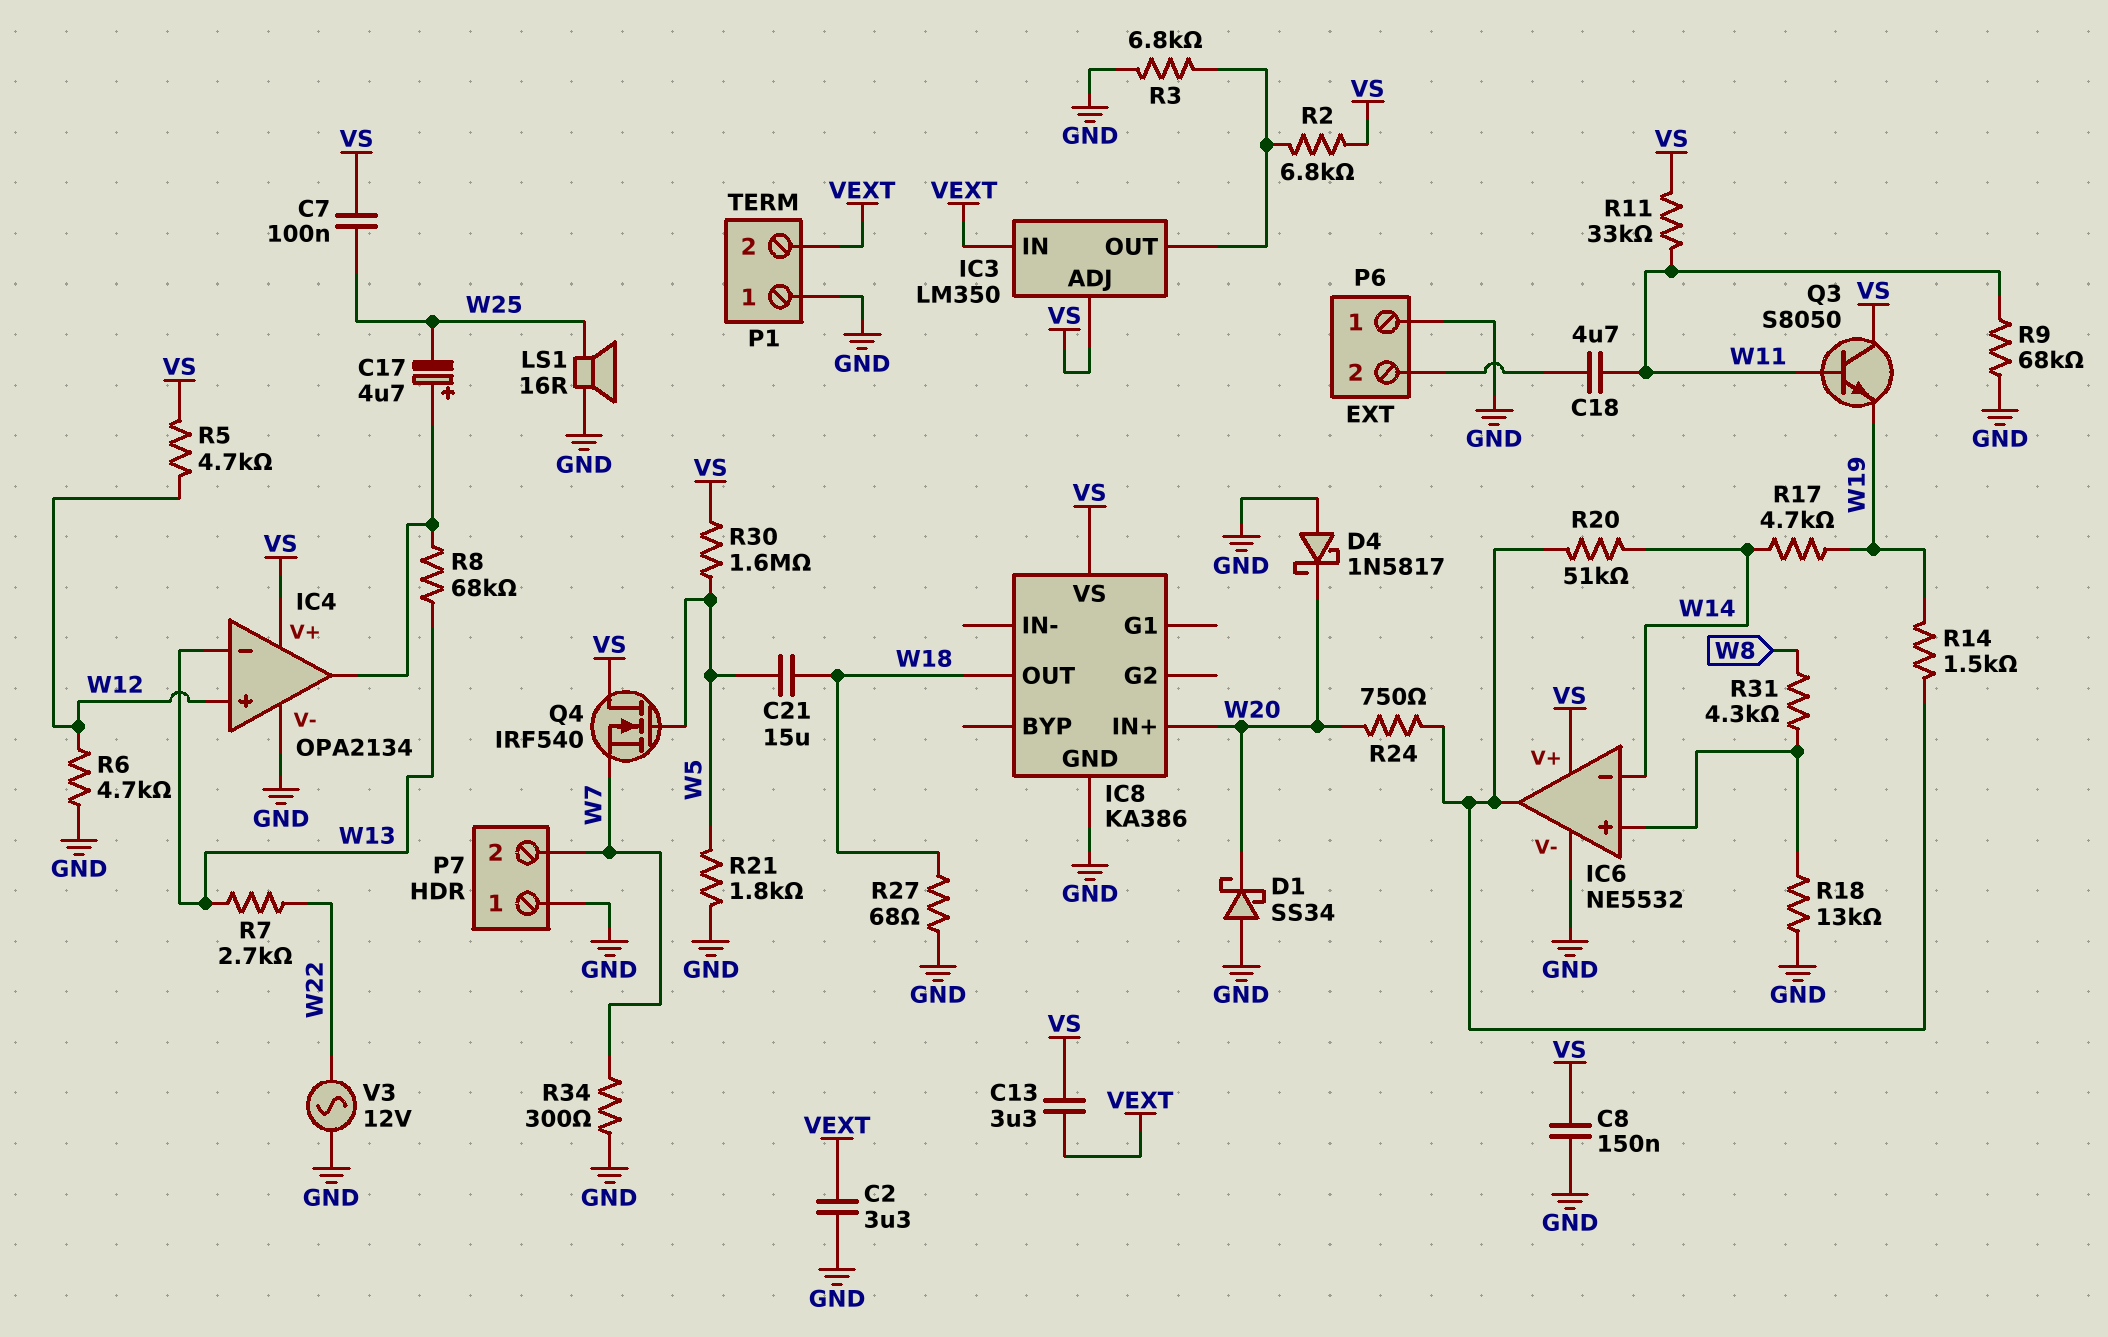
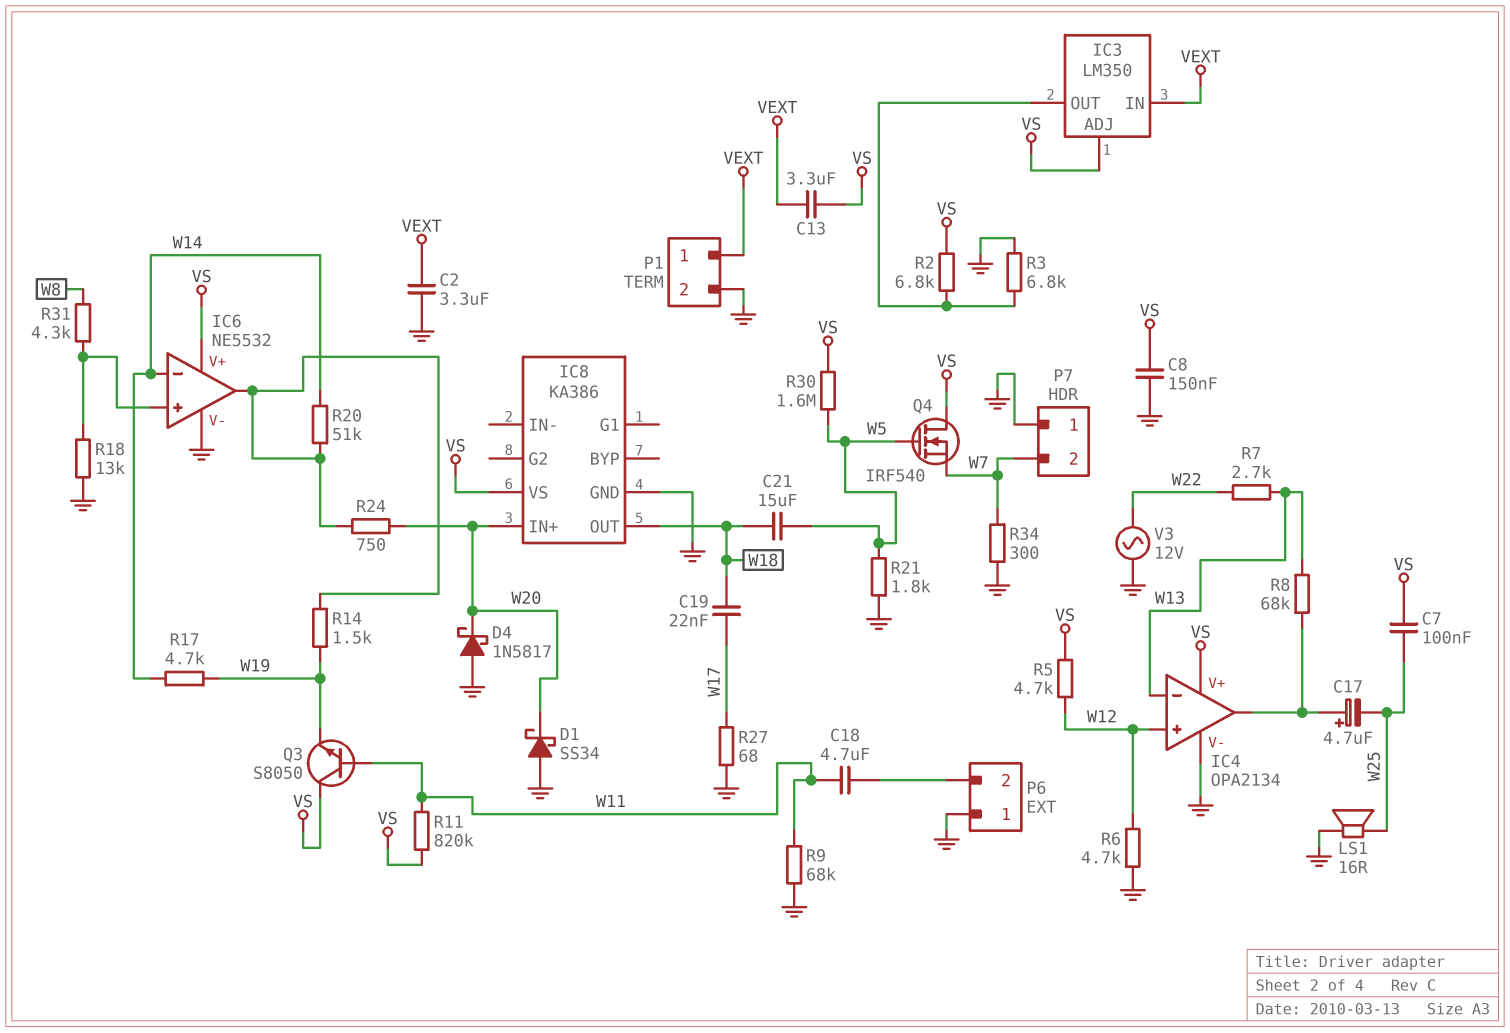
C19: none -> 22nF (W17, W18)
P1 pin 1: GND -> VEXT
P1 pin 2: VEXT -> GND
R11: 33k (VS, W11) -> 820k (VS, W11)
R27: 68 (GND, W18) -> 68 (GND, W17)

